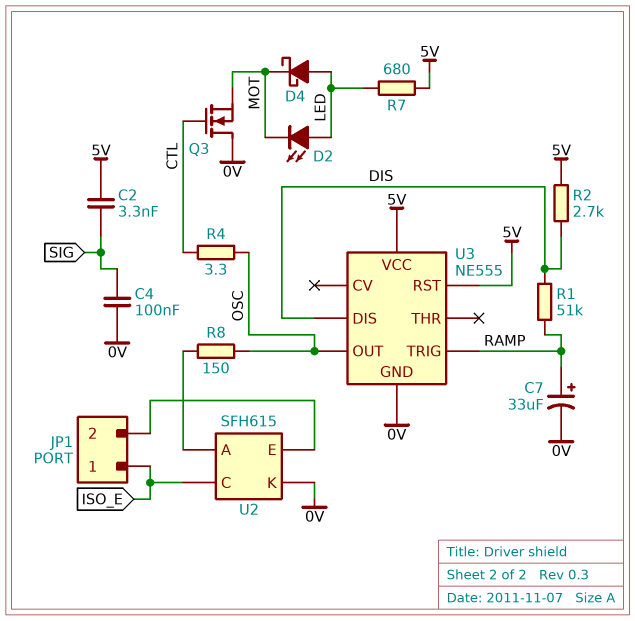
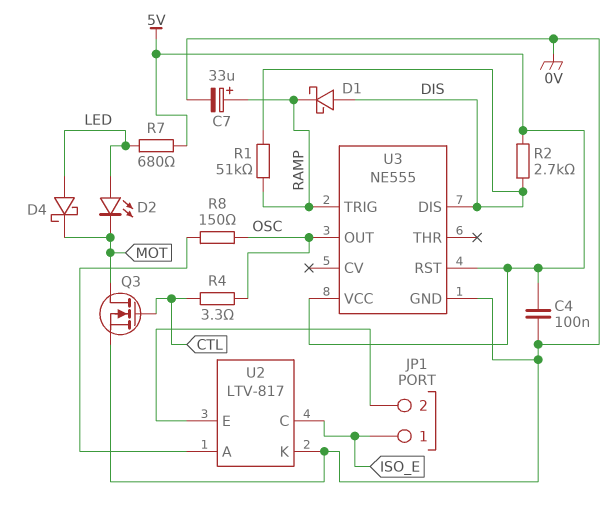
C2: 3.3nF (5V, SIG) -> none
C4: 100nF (0V, SIG) -> 100nF (0V, 5V)
D1: none -> schottky (A DIS, K RAMP)
Q3: NMOS (G CTL, D 0V, S MOT) -> NMOS (G CTL, D MOT, S 0V)
U2: SFH615 -> LTV-817

